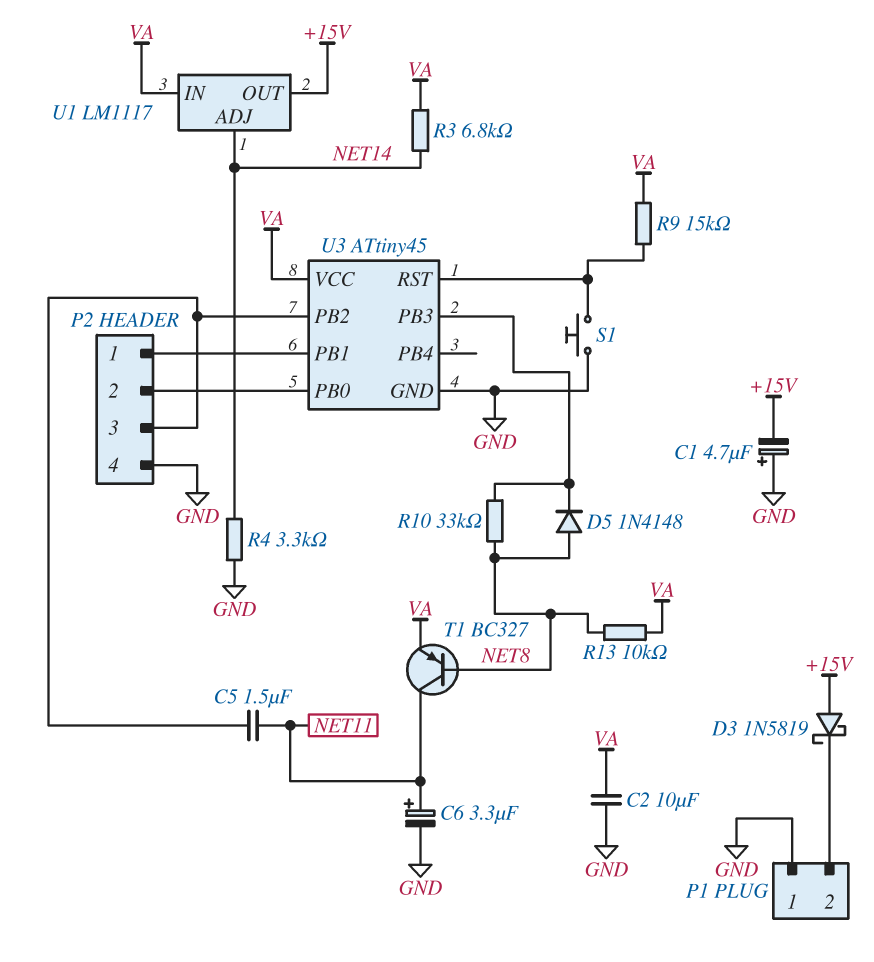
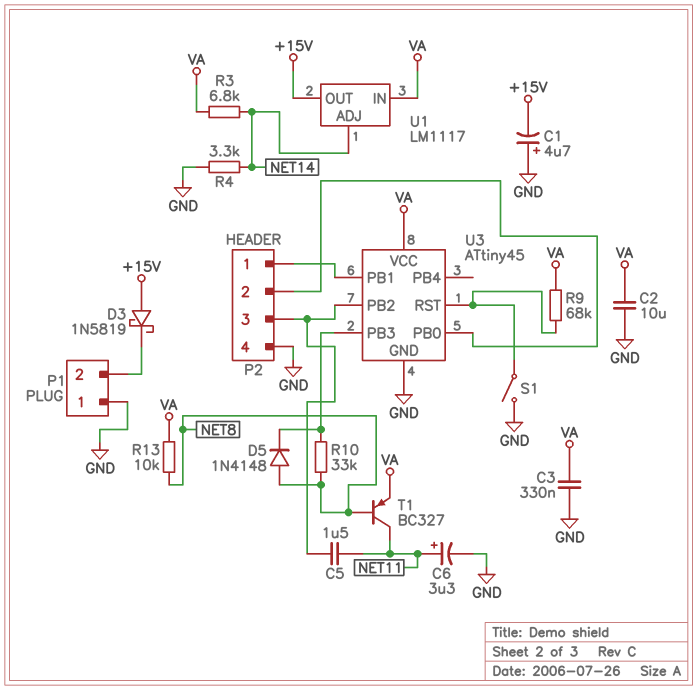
C3: none -> 330nF (GND, VA)
R9: 15k (U3/RST, VA) -> 68k (U3/RST, VA)
S1: button (GND, U3/RST) -> switch (GND, U3/RST)

